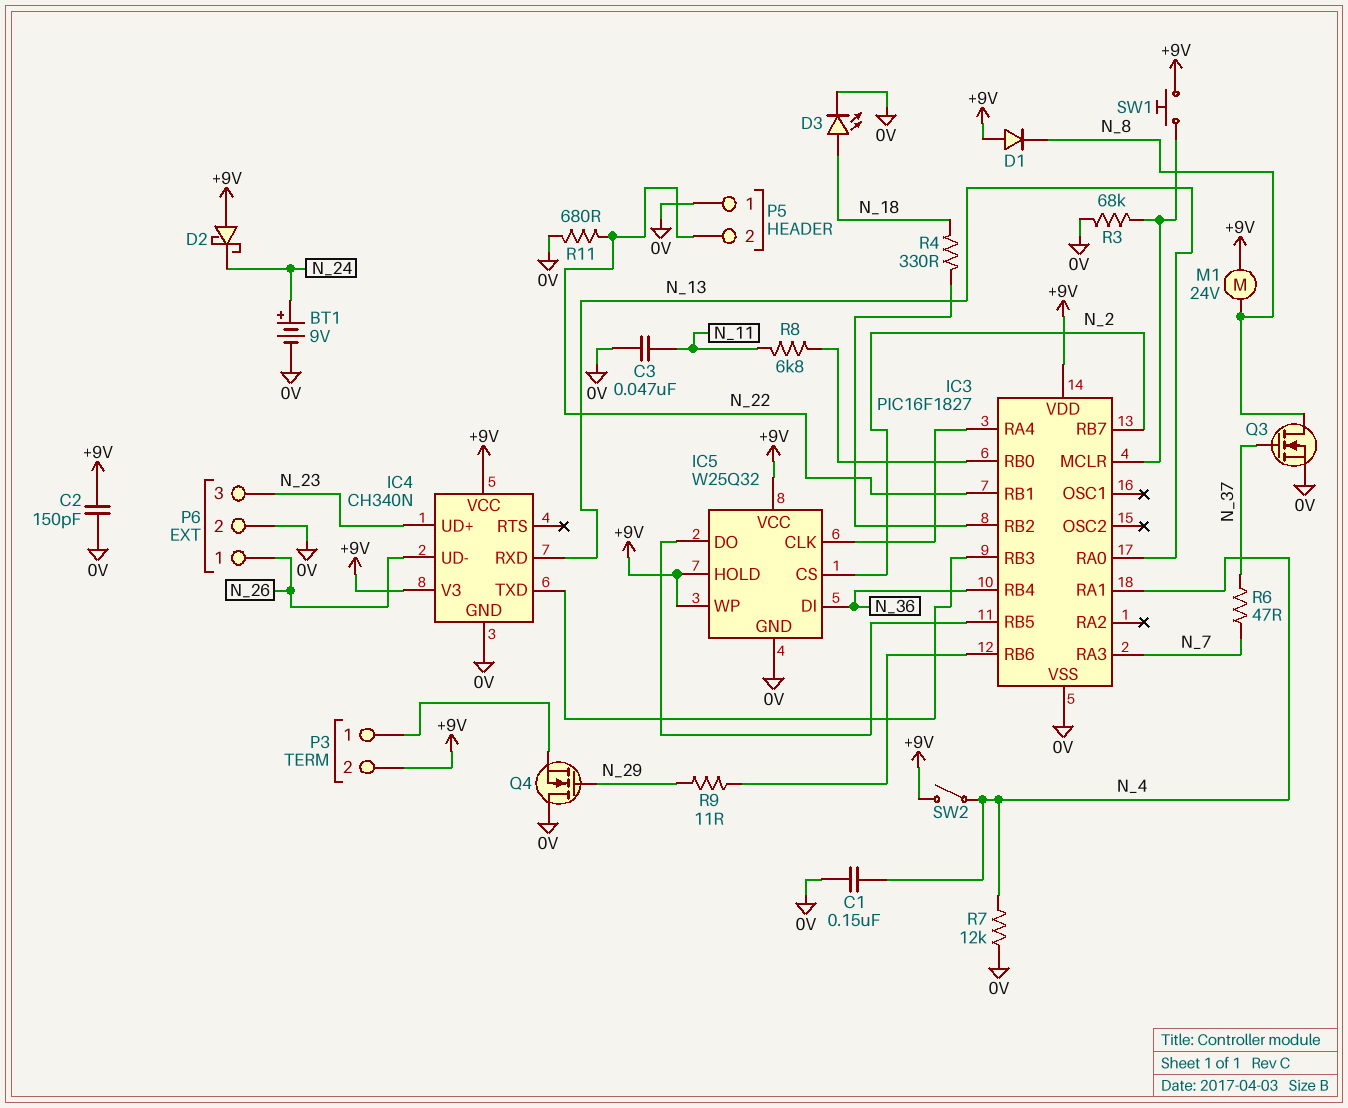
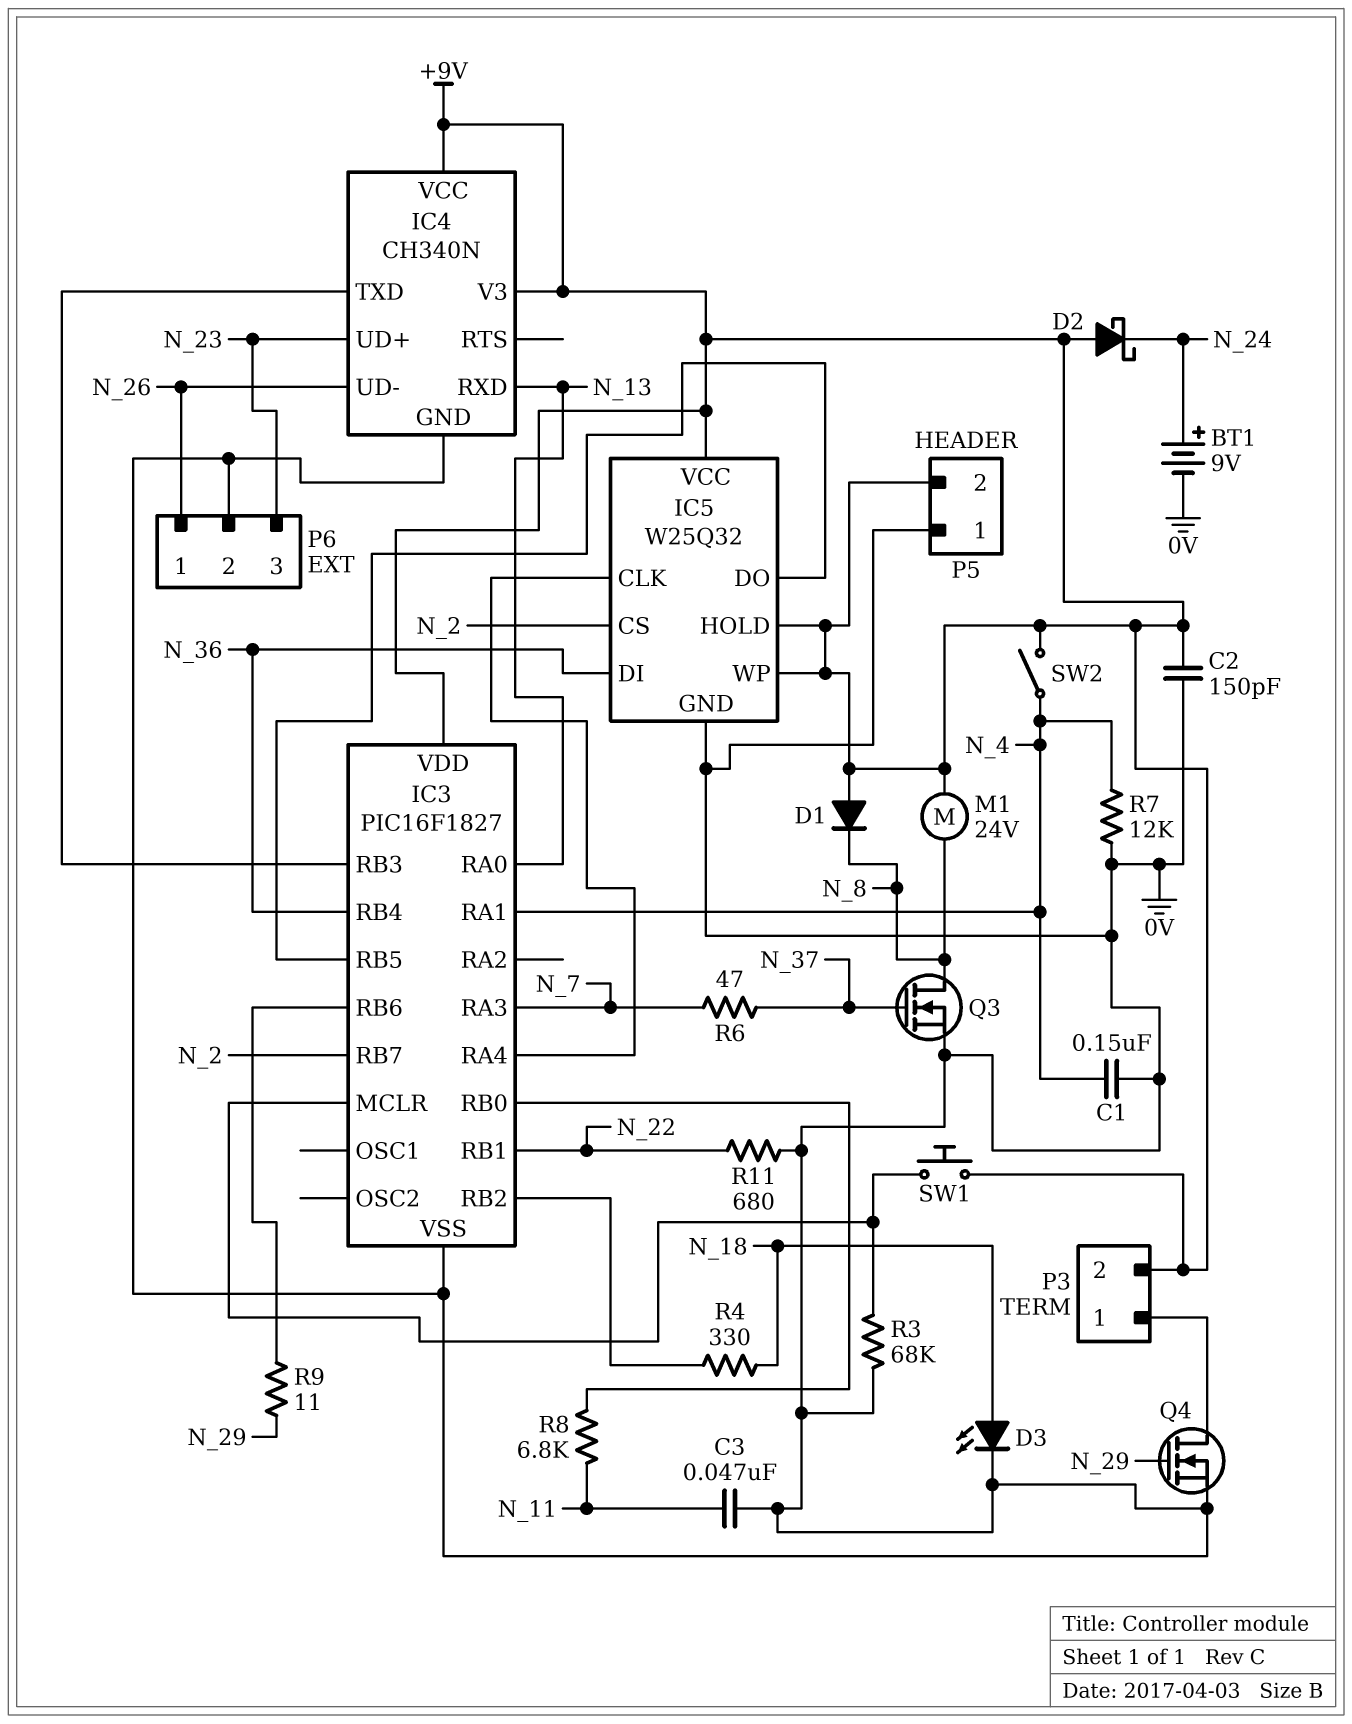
P5 pin 2: N_22 -> +9V
Q4: NMOS (G N_29, D 0V, S P3/1) -> NMOS (G N_29, D P3/1, S 0V)

